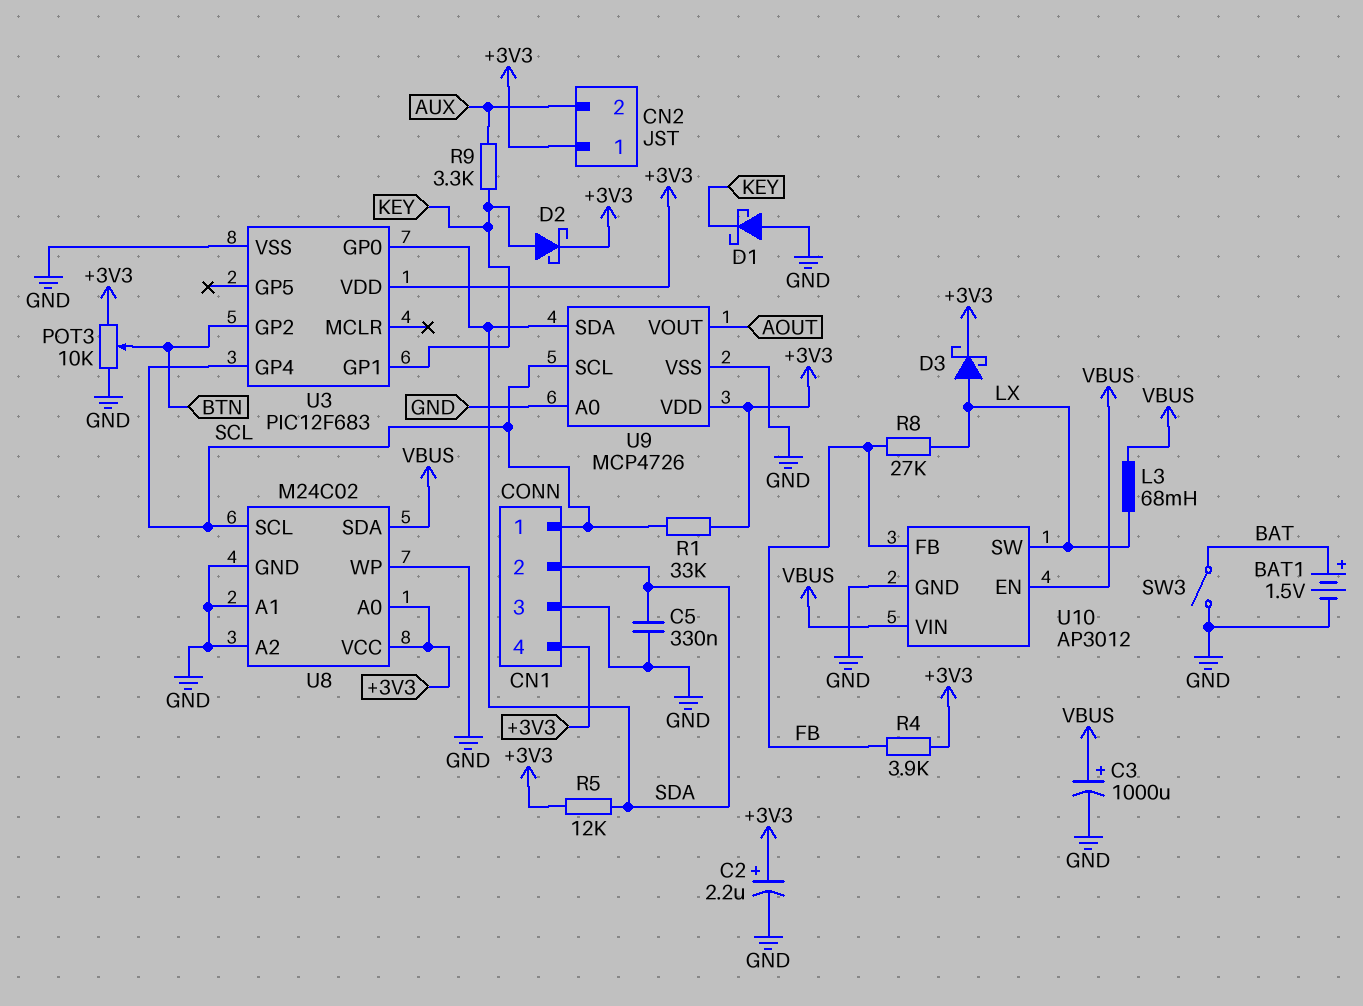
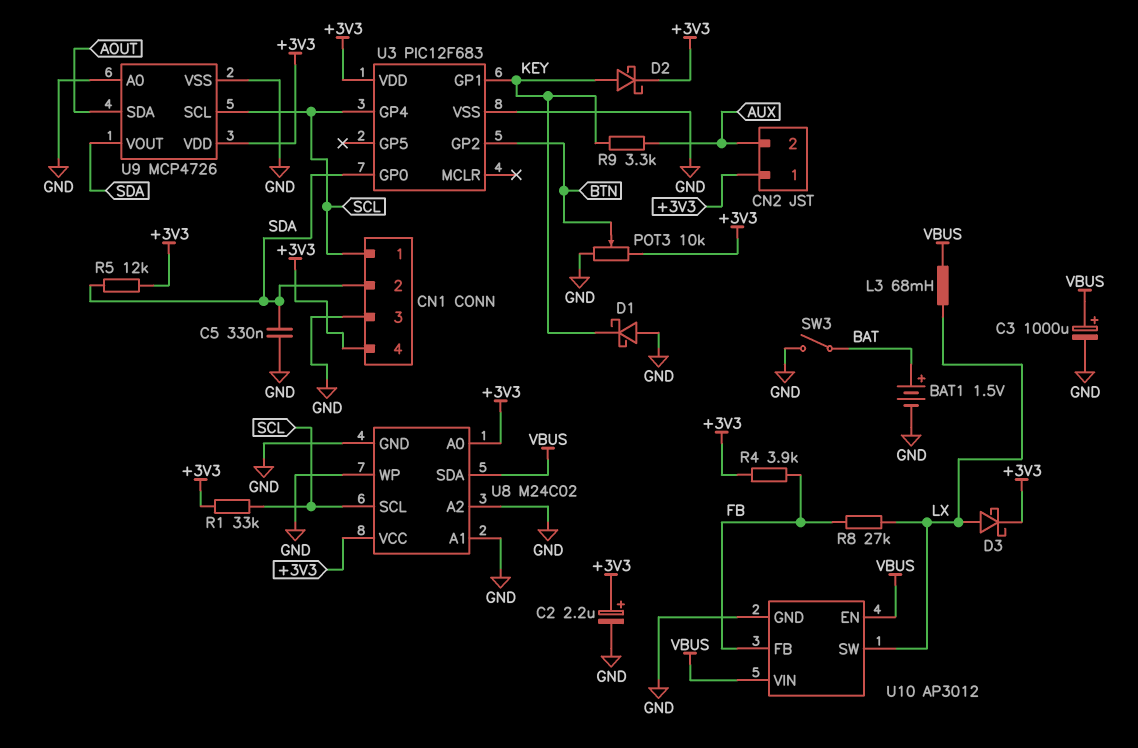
U9 pin SDA: SDA -> AOUT
U9 pin VOUT: AOUT -> SDA

